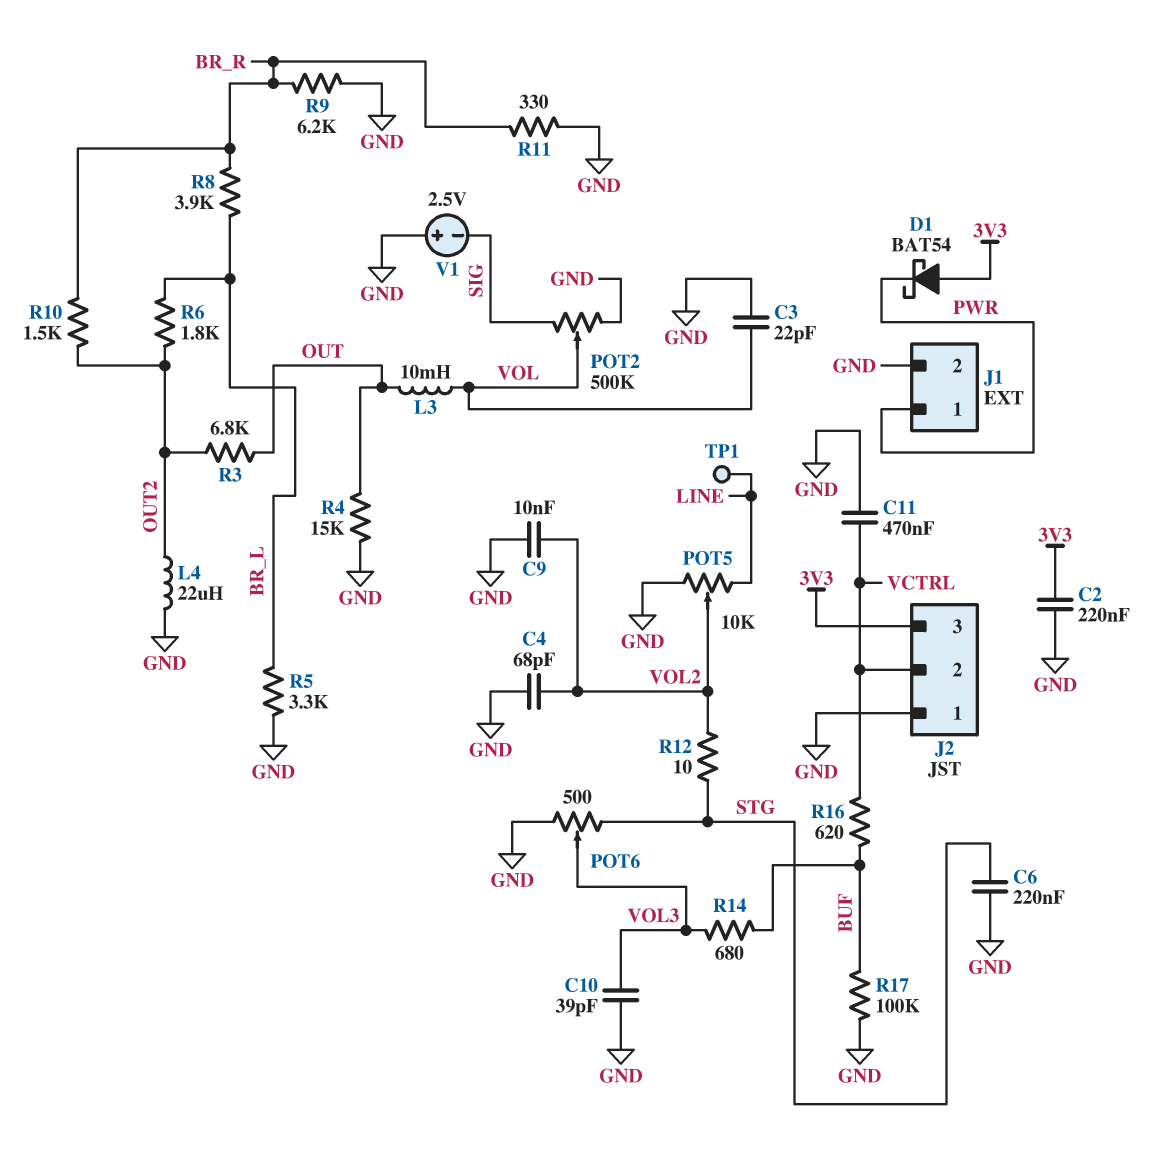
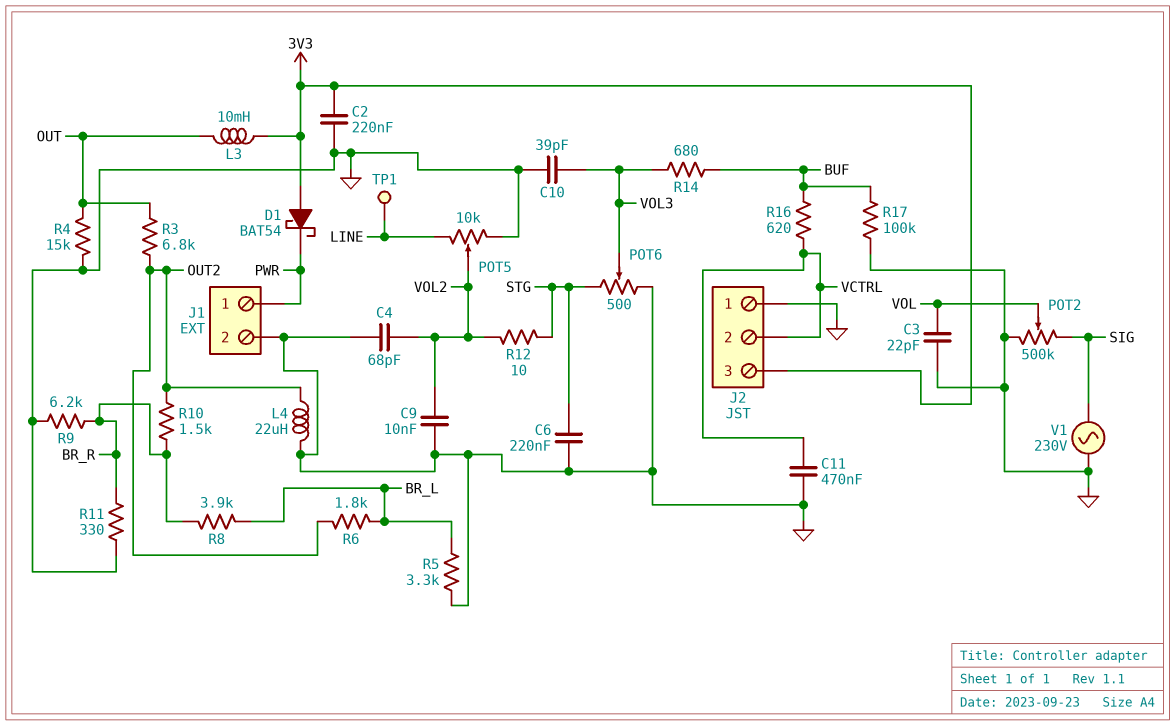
L3: 10mH (OUT, VOL) -> 10mH (3V3, OUT)
V1: 2.5V (plus GND, minus SIG) -> AC 230V (GND, SIG)

